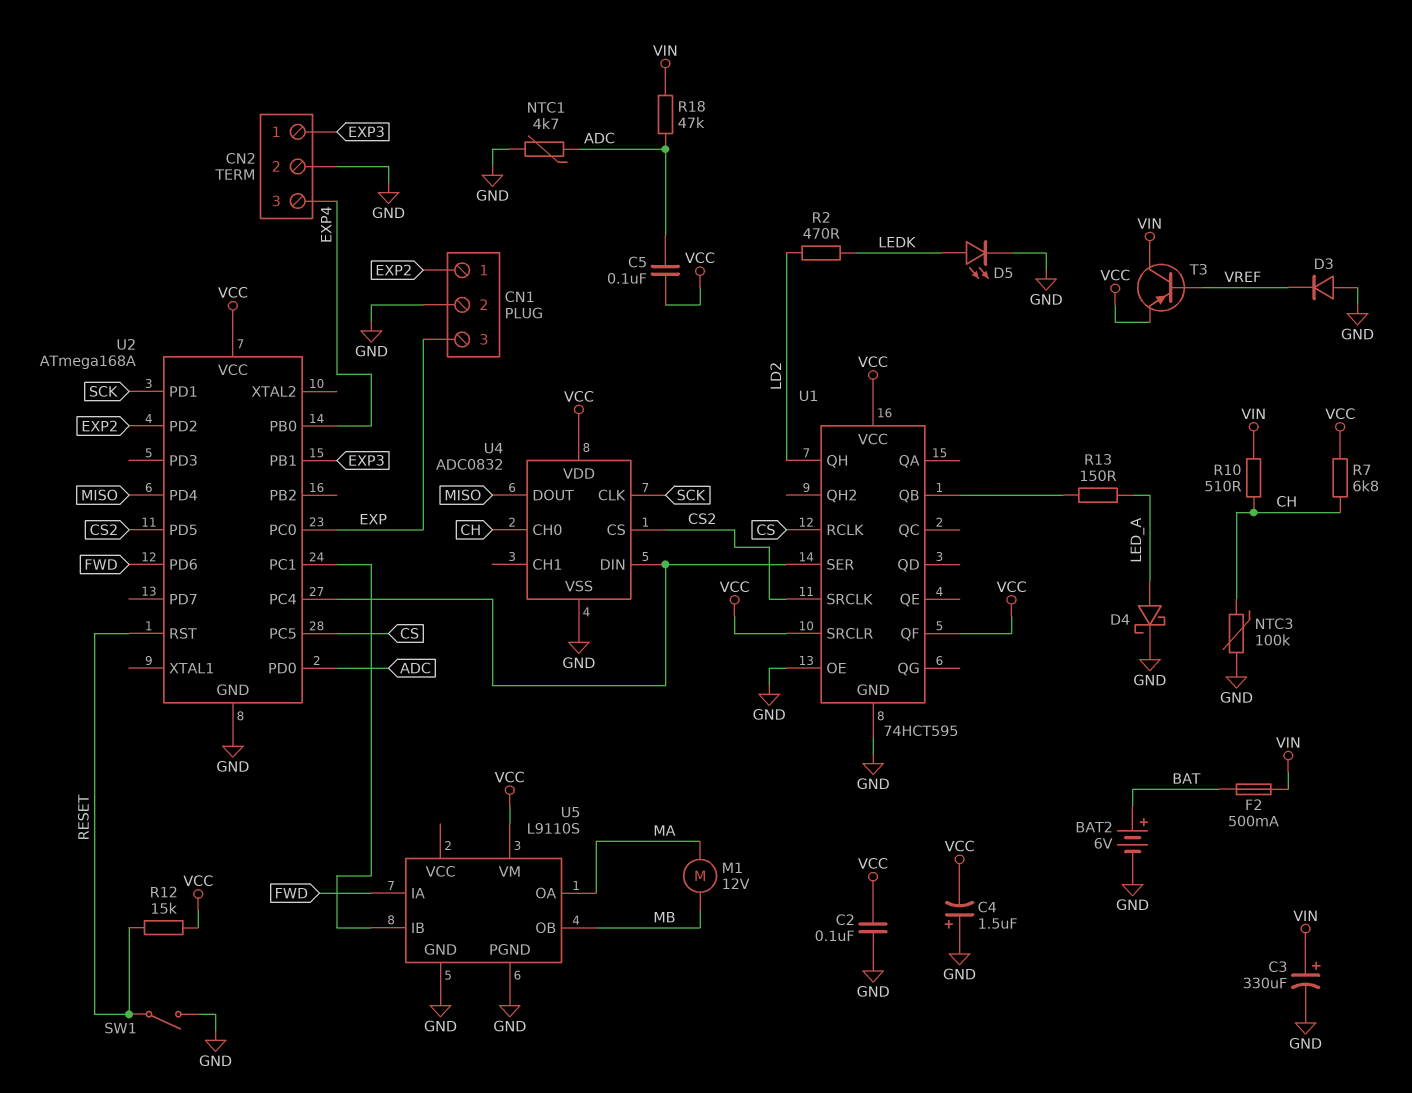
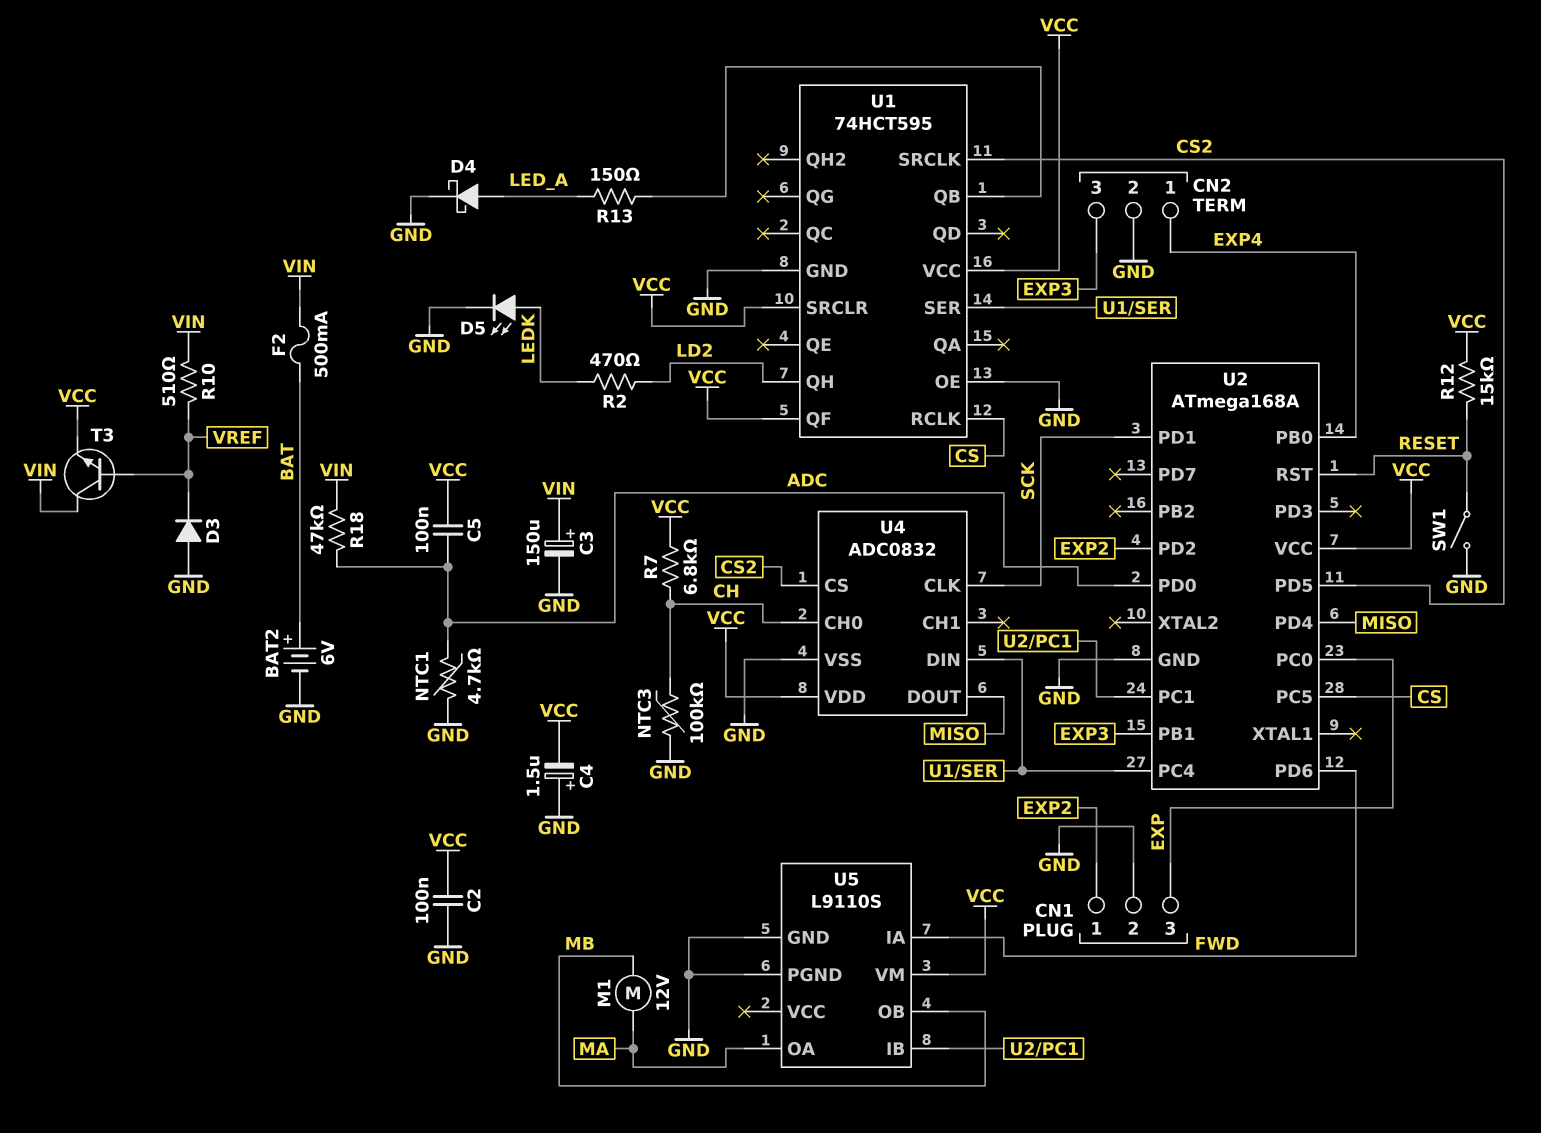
C3: 330uF (plus VIN, minus GND) -> 150uF (plus VIN, minus GND)
CN2 pin 1: EXP3 -> EXP4
CN2 pin 3: EXP4 -> EXP3
R10: 510 (CH, VIN) -> 510 (VIN, VREF)
T3: PNP (B VREF, C VIN, E VCC) -> NPN (B VREF, C VIN, E VCC)

